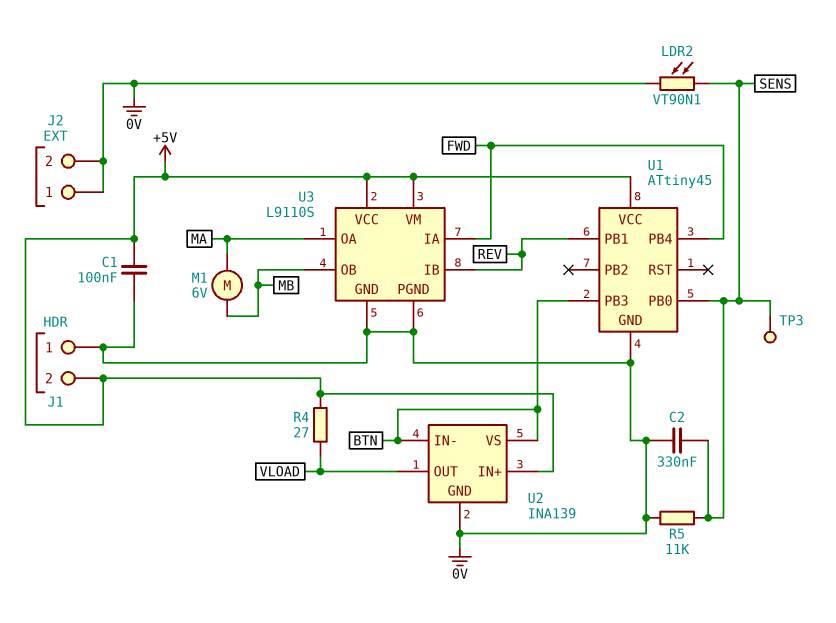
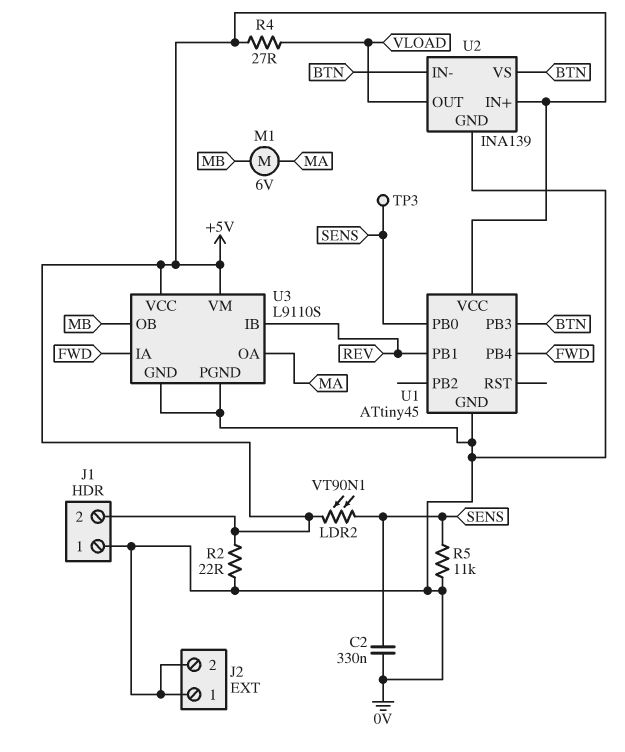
C1: 100nF (+5V, 0V) -> none
LDR2: VT90N1 (0V, SENS) -> VT90N1 (+5V, SENS)
R2: none -> 22 (+5V, 0V)

